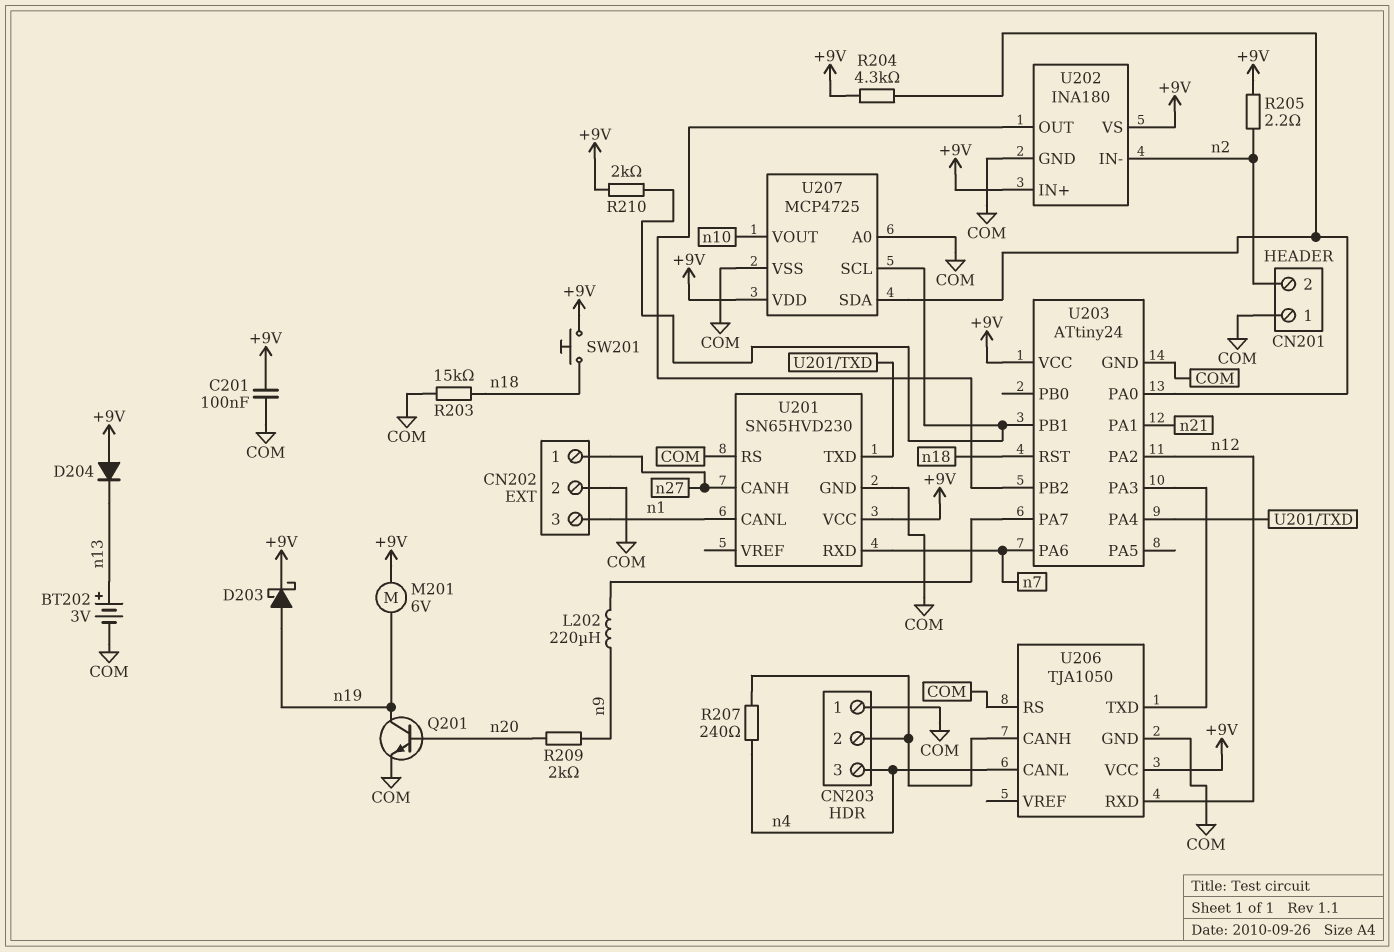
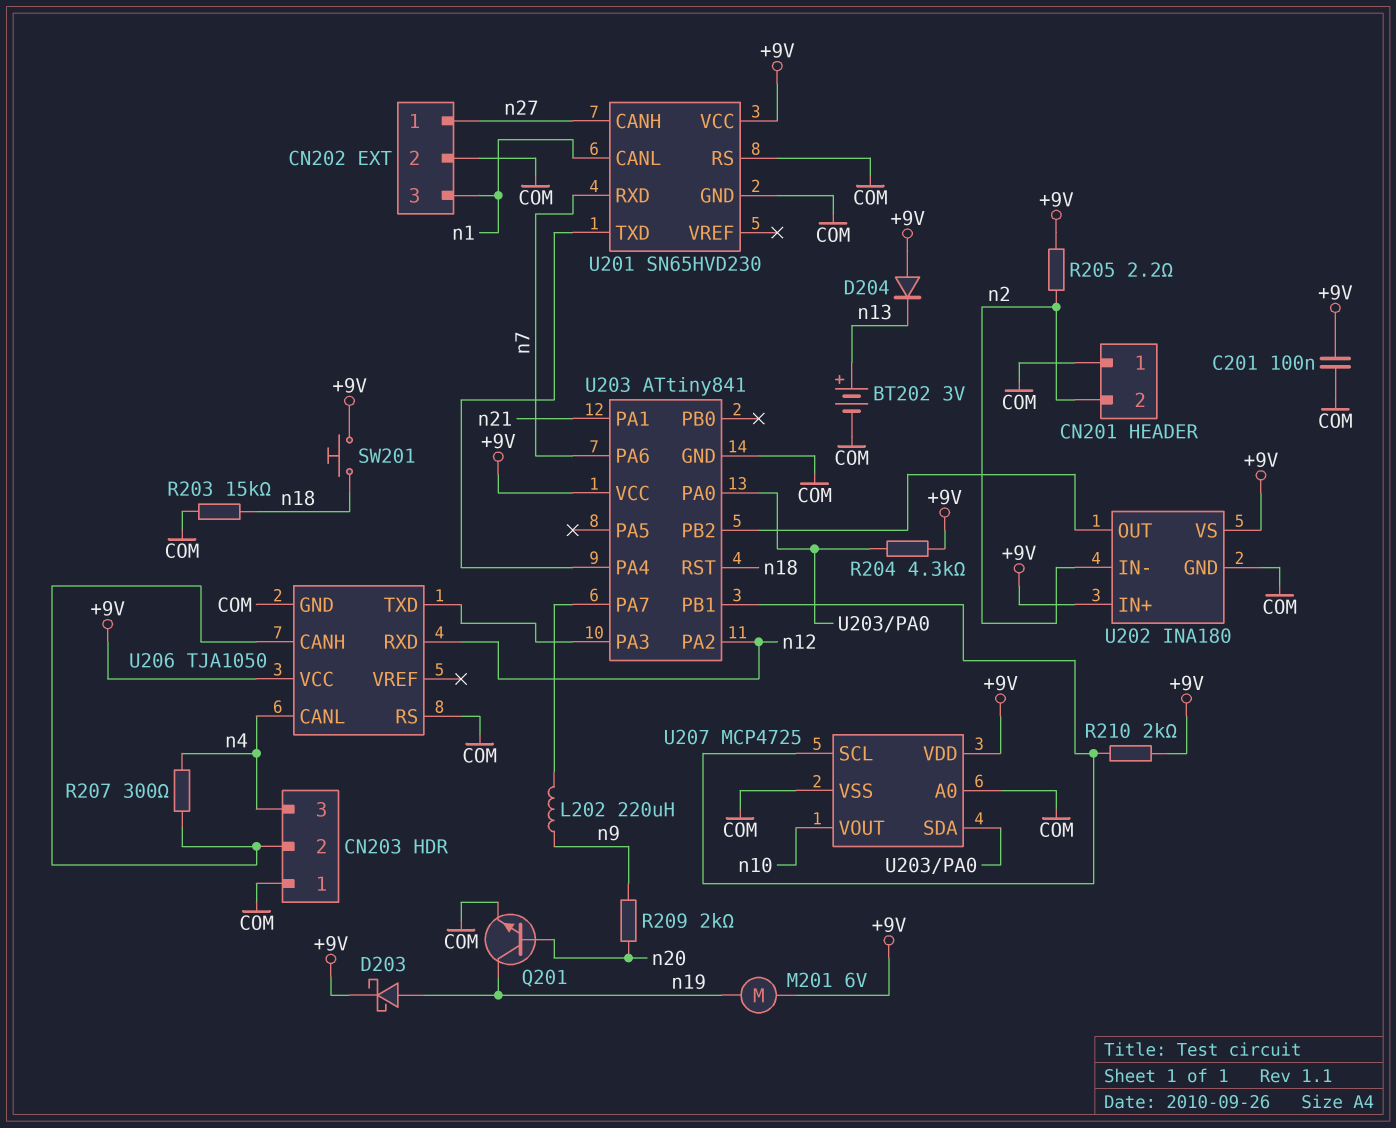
R207: 240 (CN203/2, n4) -> 300 (CN203/2, n4)
U203: ATtiny24 -> ATtiny841

